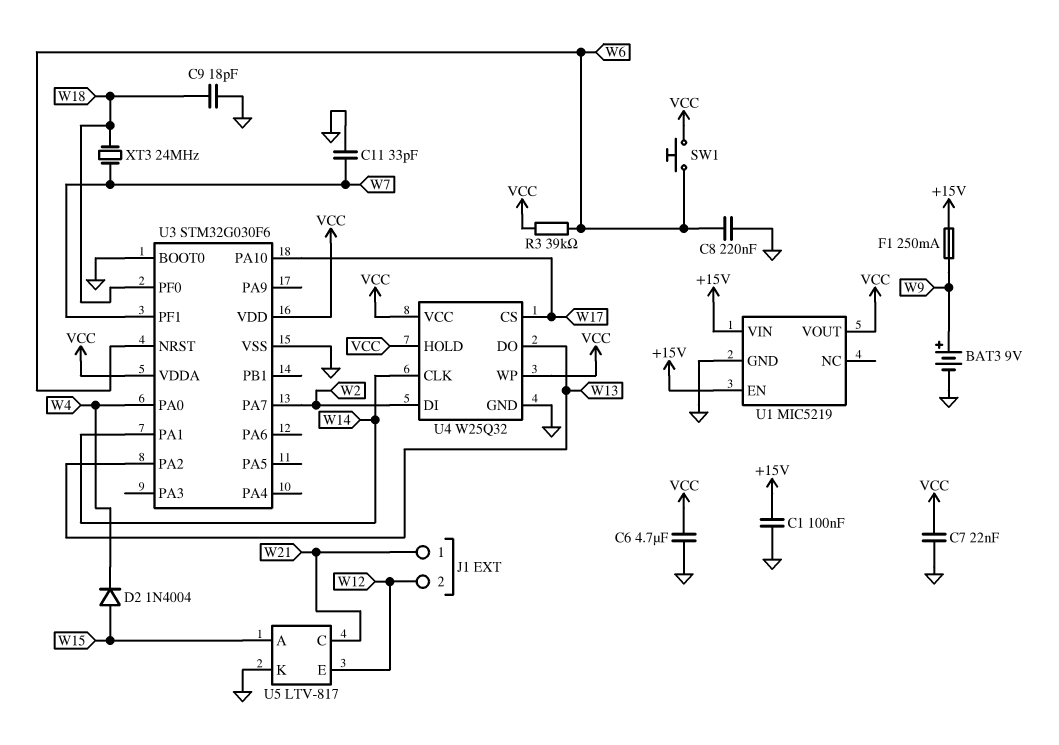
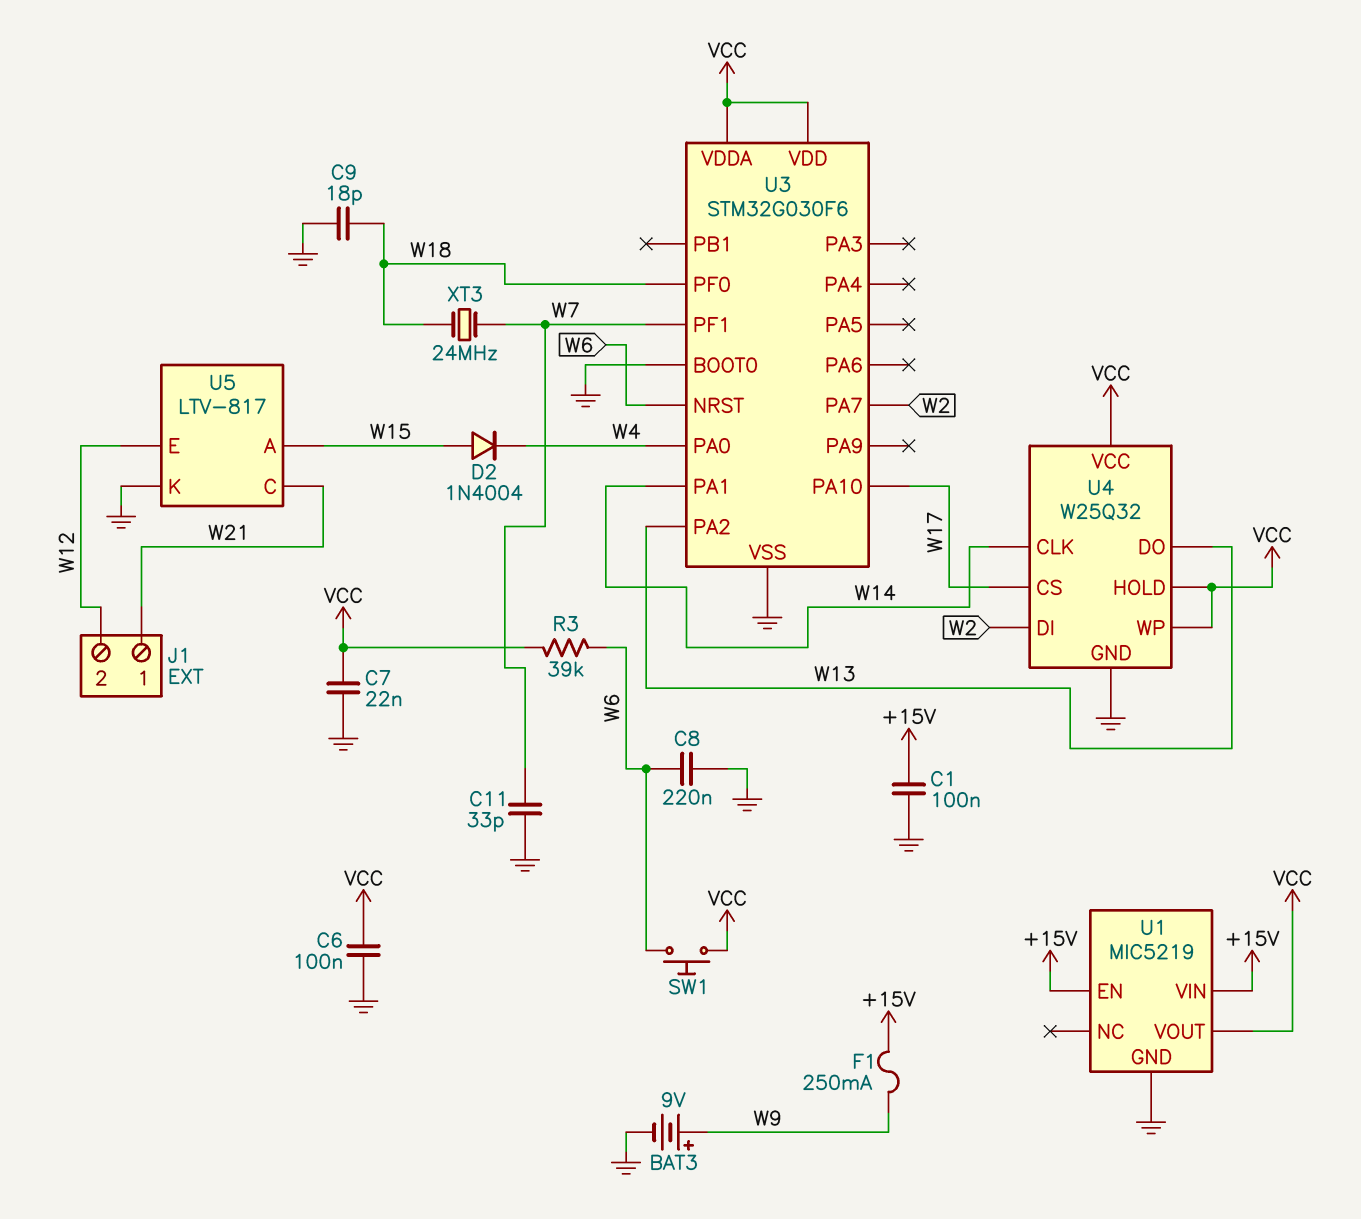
C6: 4.7uF (GND, VCC) -> 100nF (GND, VCC)

